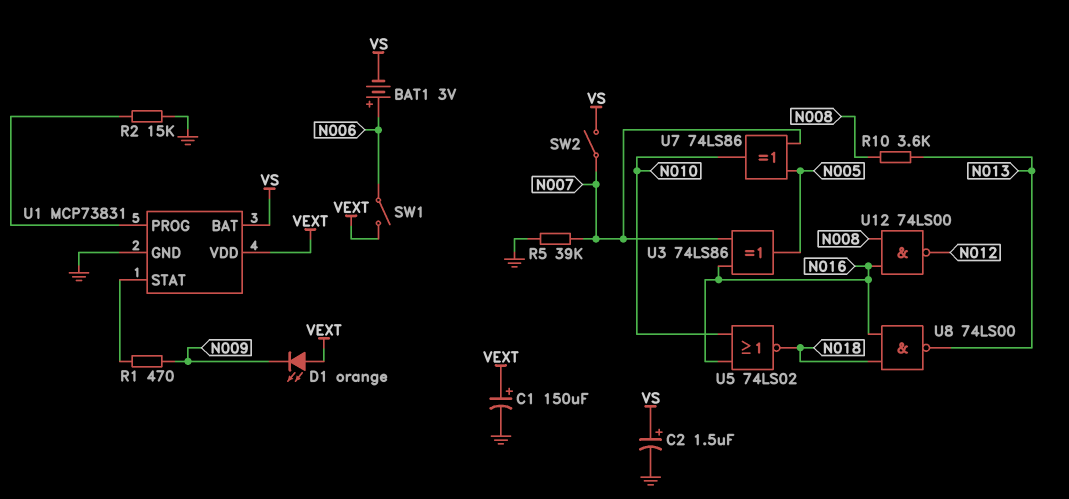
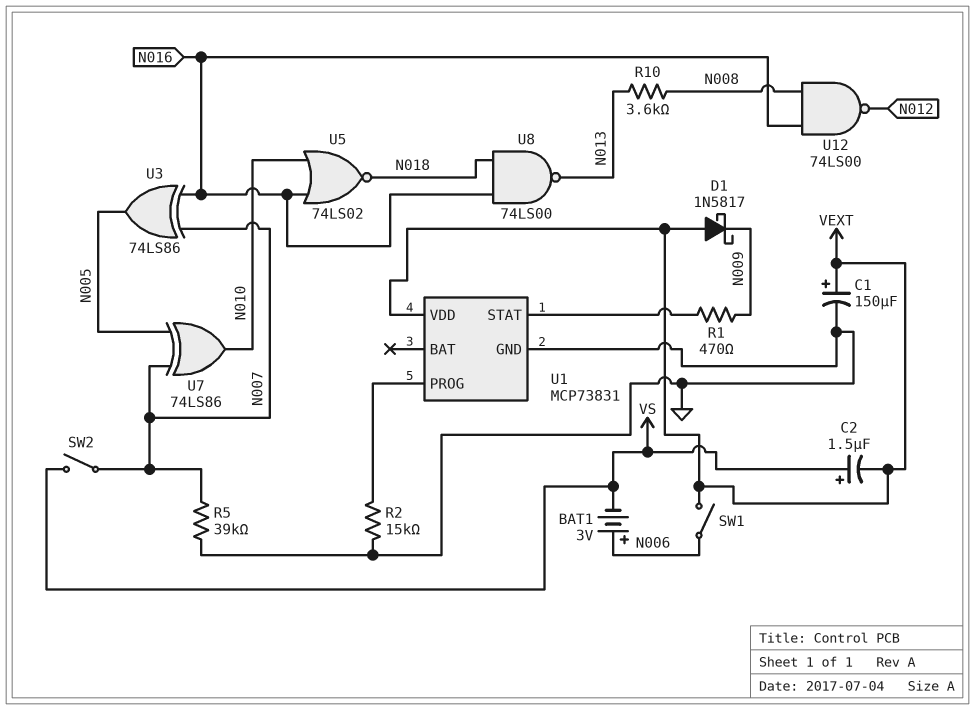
C2: 1.5uF (plus VS, minus GND) -> 1.5uF (plus VS, minus VEXT)
D1: LED orange (A VEXT, K N009) -> schottky 1N5817 (A VEXT, K N009)
U1 pin BAT: VS -> none

